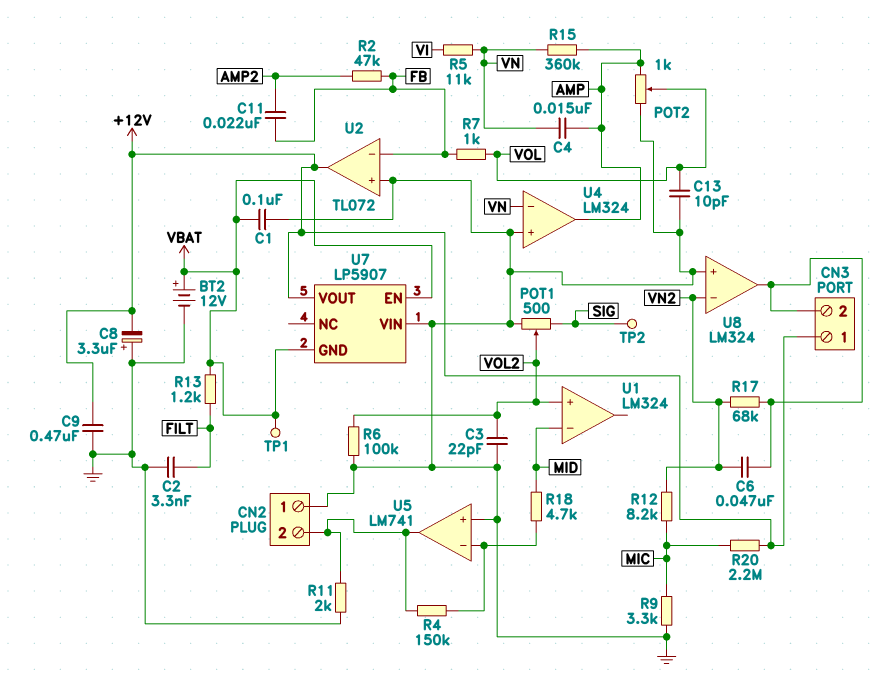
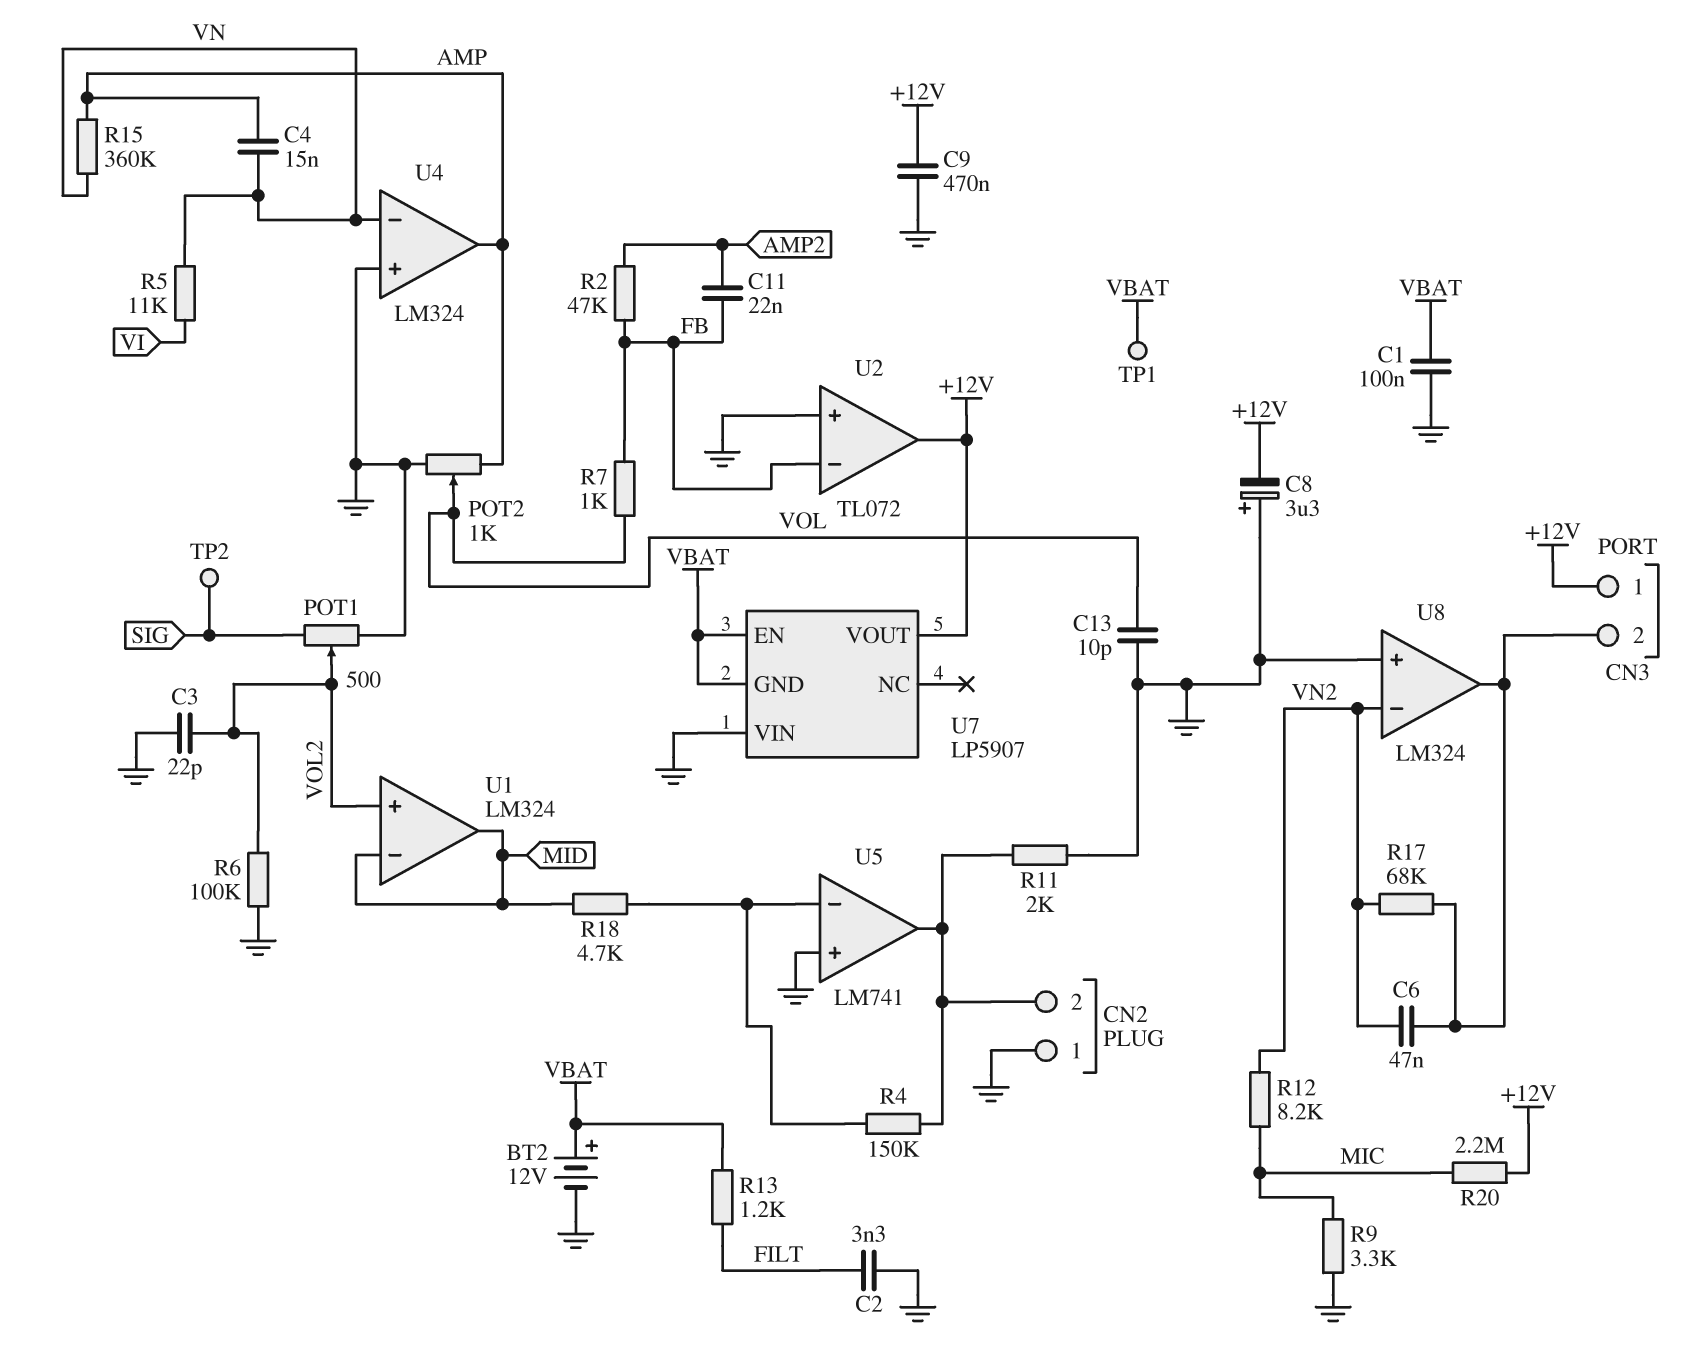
U1 pin out: none -> MID

